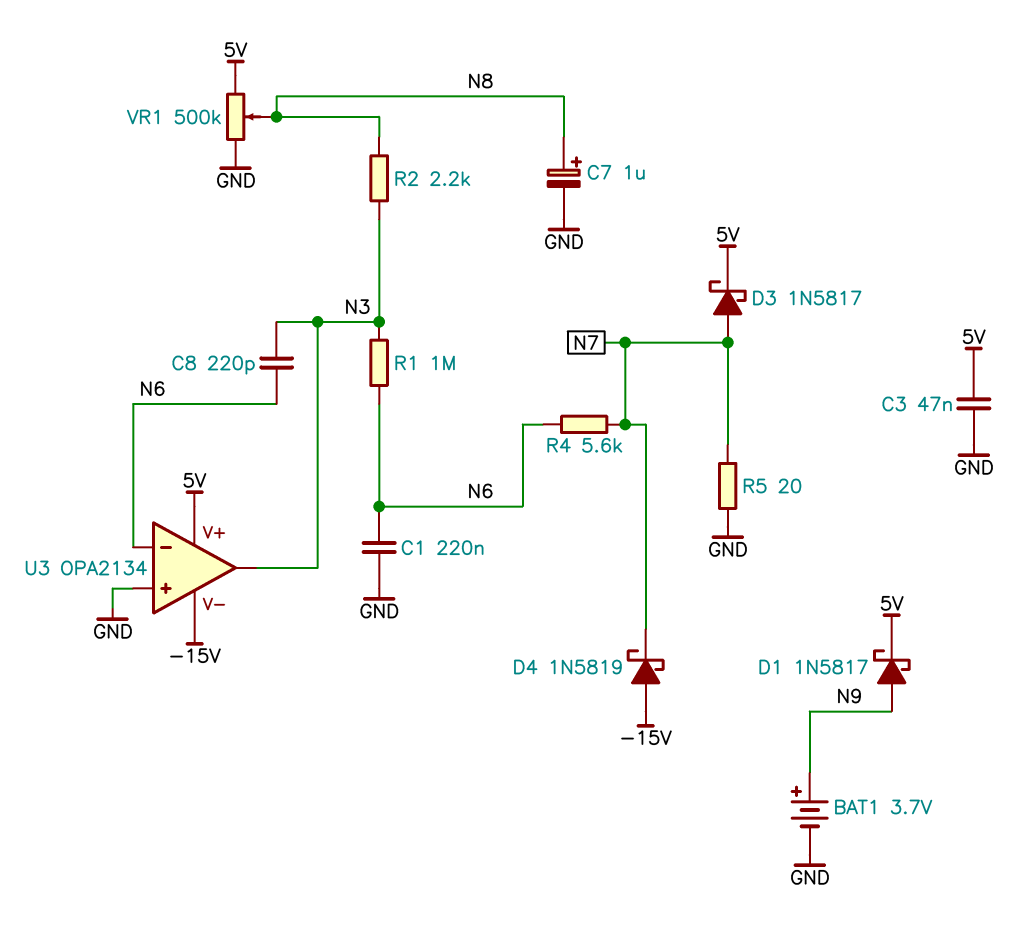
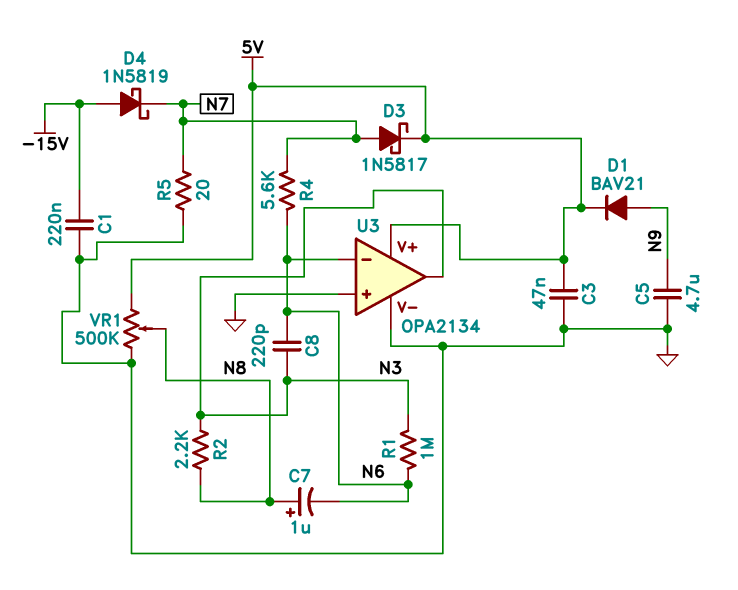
BAT1: 3.7V (plus N9, minus GND) -> none
C1: 220nF (GND, N6) -> 220nF (-15V, GND)
C5: none -> 4.7uF (GND, N9)
C7: 1uF (plus N8, minus GND) -> 1uF (plus N8, minus N6)
D1: schottky 1N5817 (A N9, K 5V) -> diode BAV21 (A N9, K 5V)
U3 pin V-: -15V -> GND

